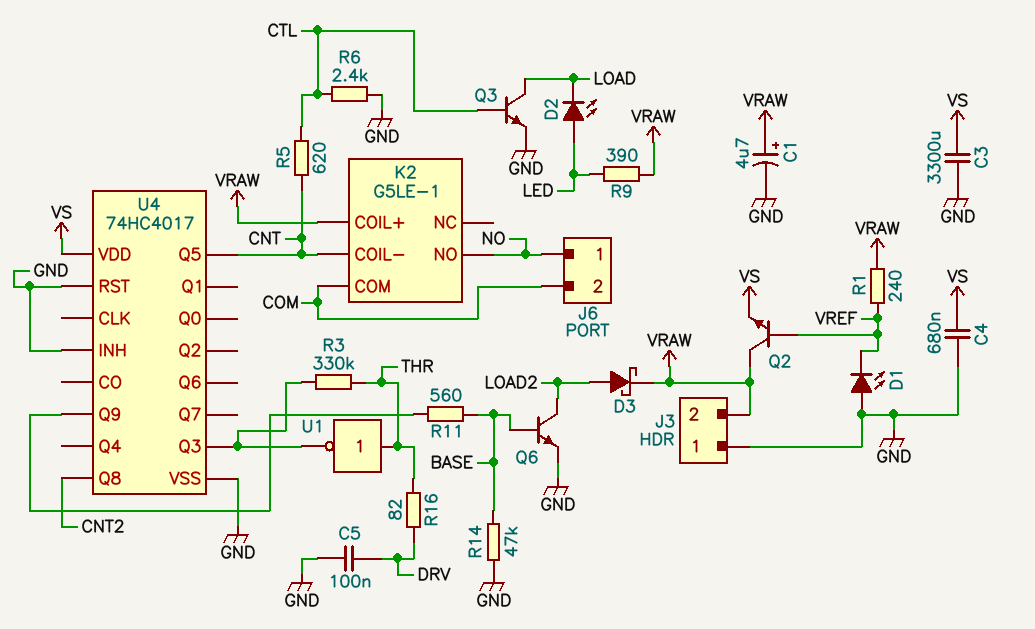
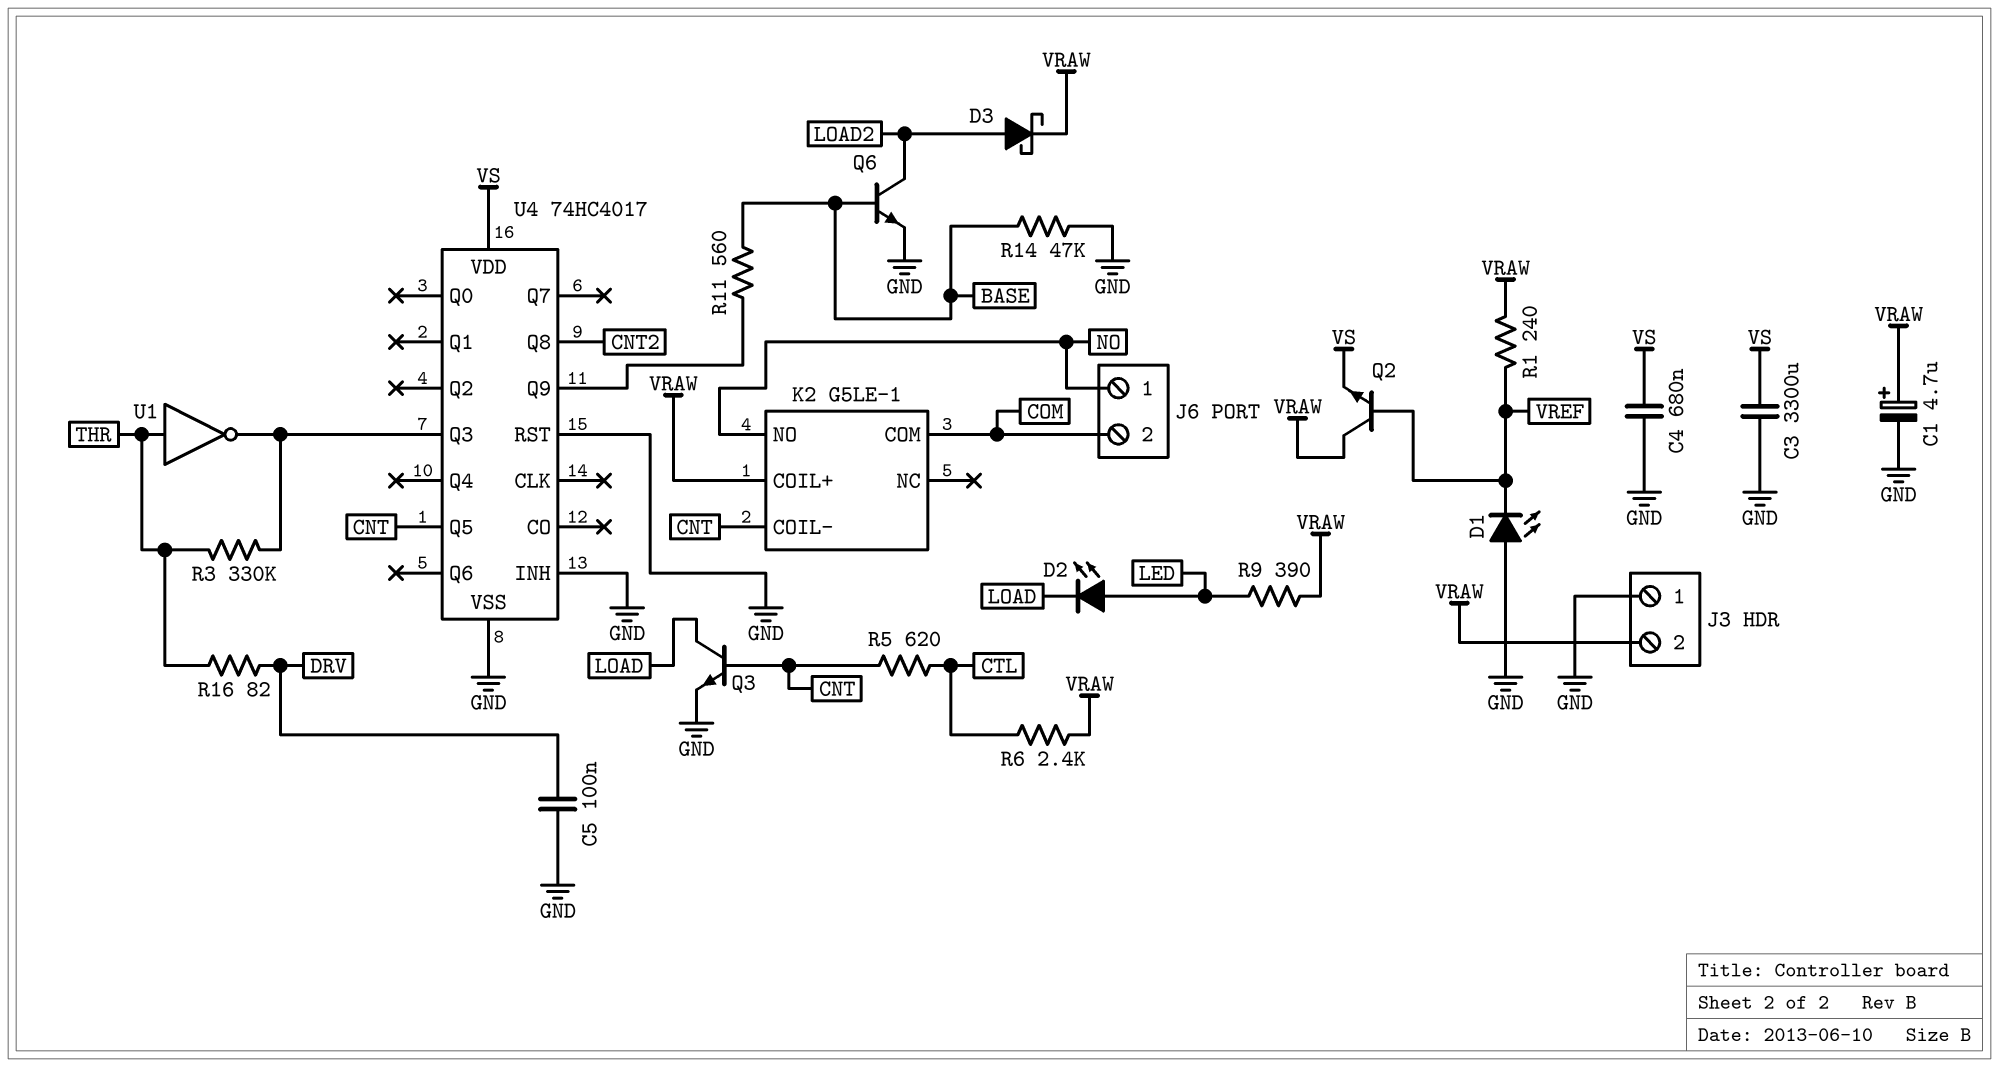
Q3: NPN (B CTL, C LOAD, E GND) -> NPN (B CNT, C LOAD, E GND)
R6: 2.4k (CTL, GND) -> 2.4k (CTL, VRAW)

